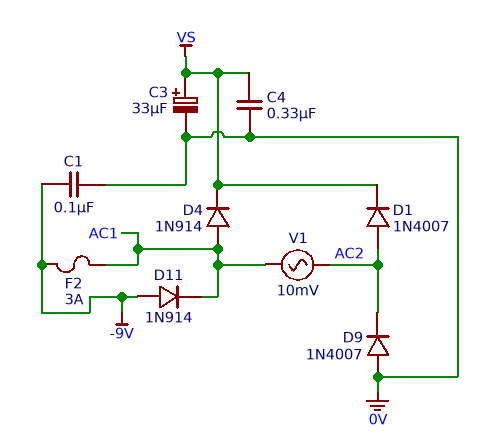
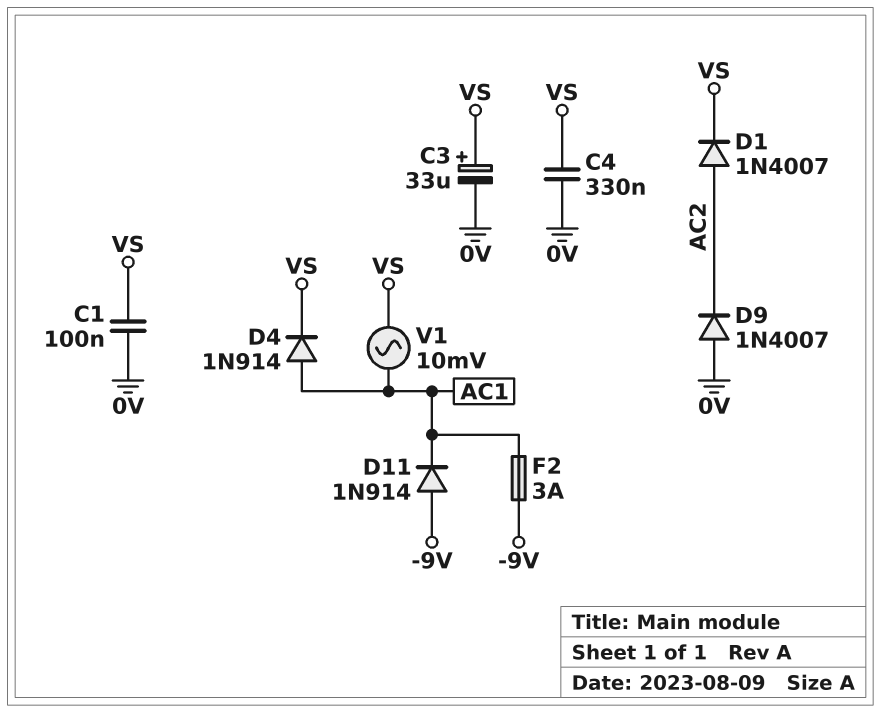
C1: 100nF (-9V, 0V) -> 100nF (0V, VS)
V1: AC 10mV (AC1, AC2) -> AC 10mV (AC1, VS)

